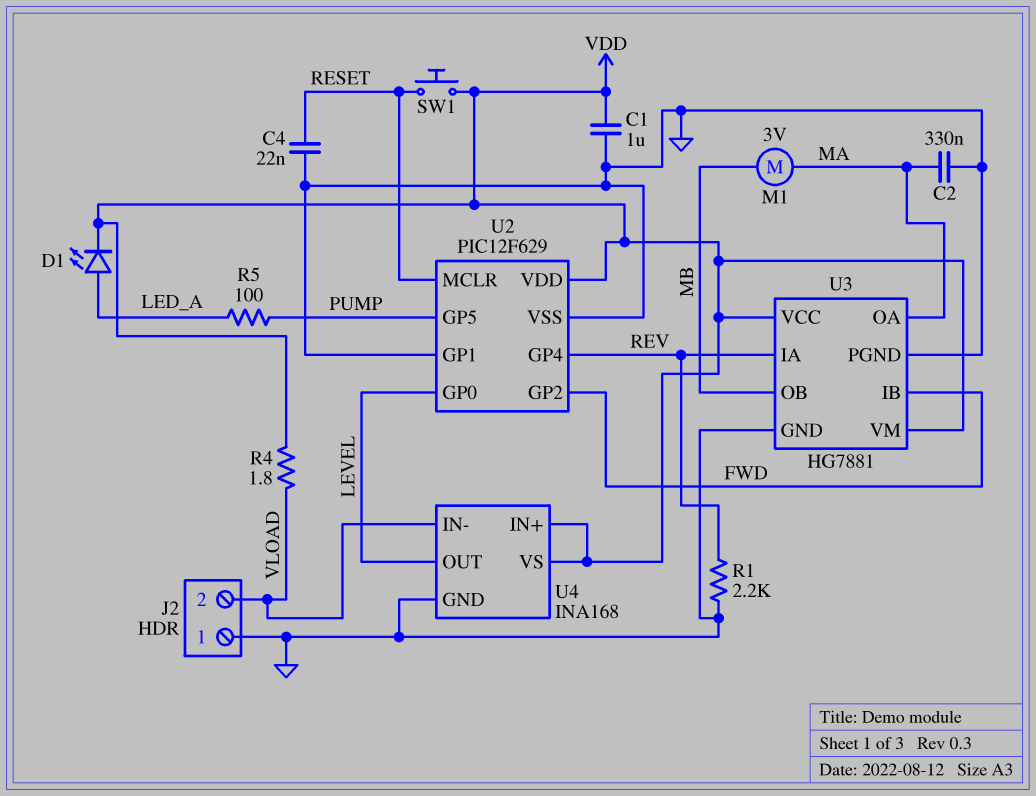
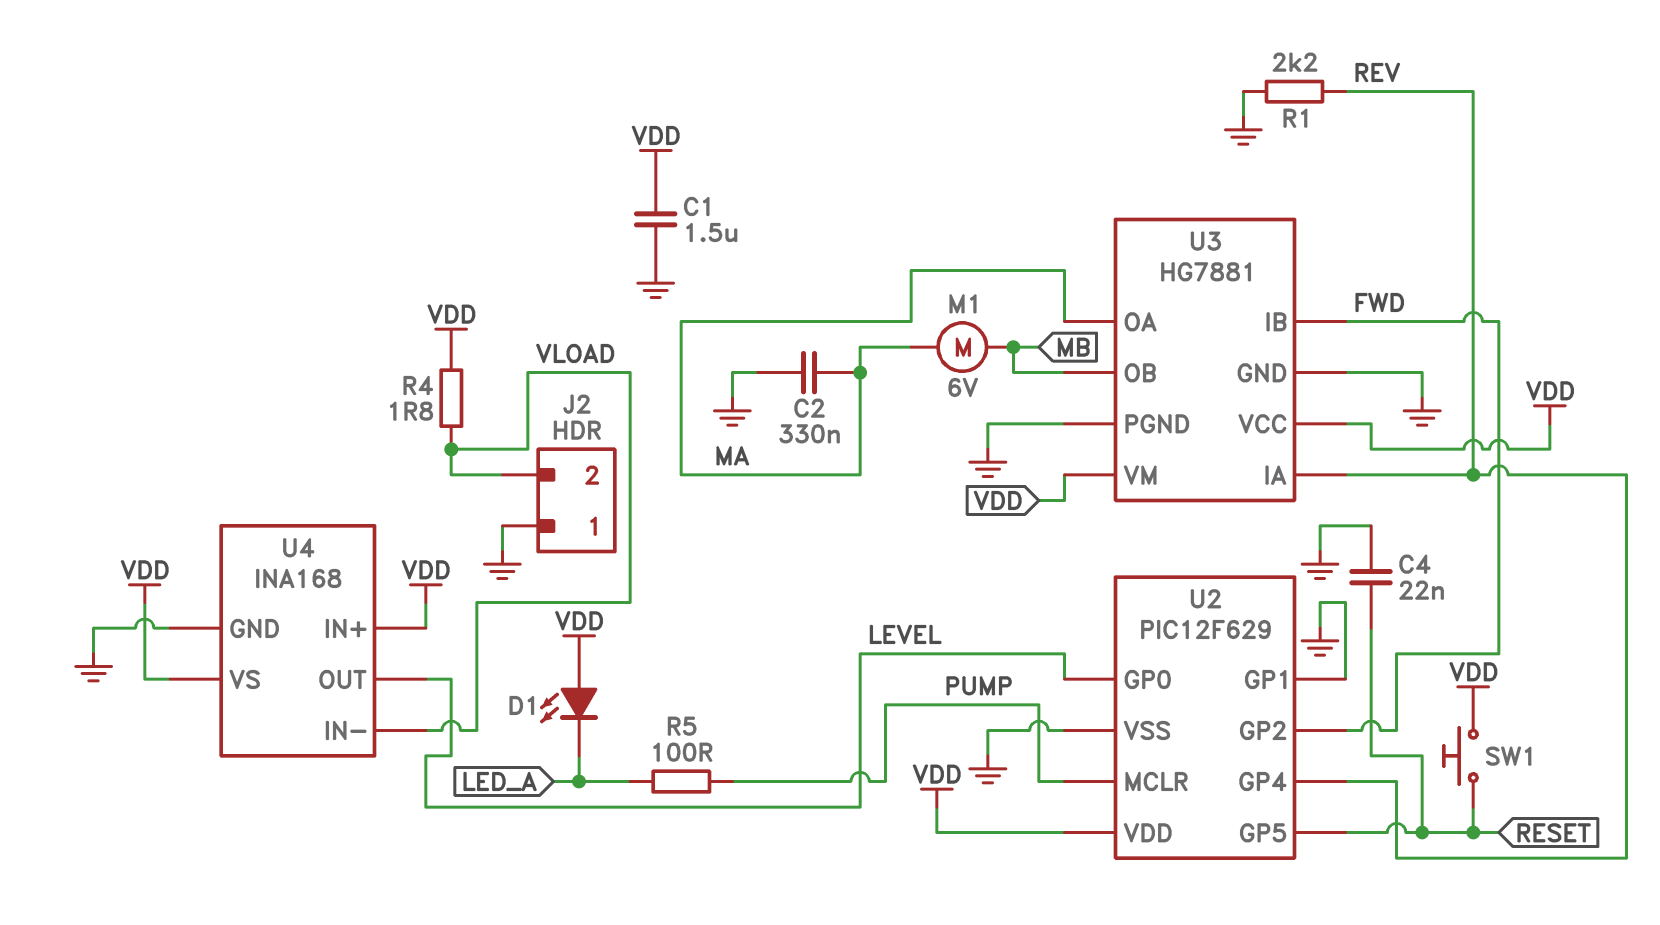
C1: 1uF (GND, VDD) -> 1.5uF (GND, VDD)
D1: LED (A LED_A, K VDD) -> LED (A VDD, K LED_A)
M1: motor 3V (MA, MB) -> motor 6V (MA, MB)
U2 pin GP5: PUMP -> RESET
U2 pin MCLR: RESET -> PUMP

